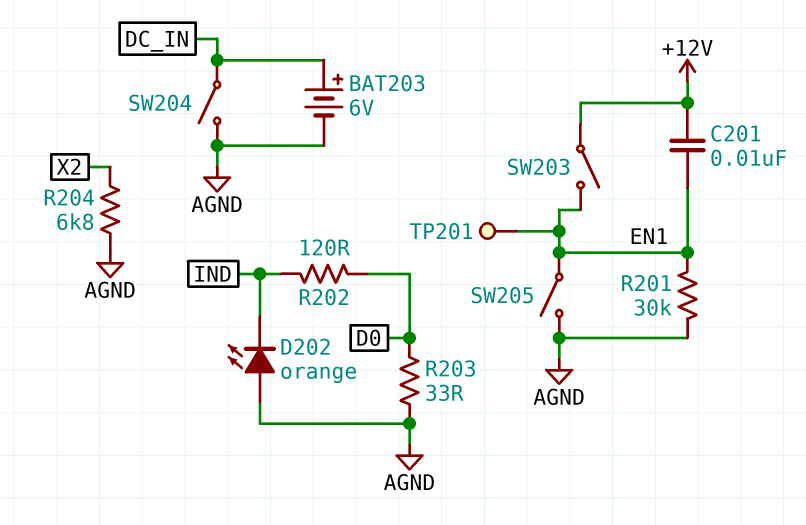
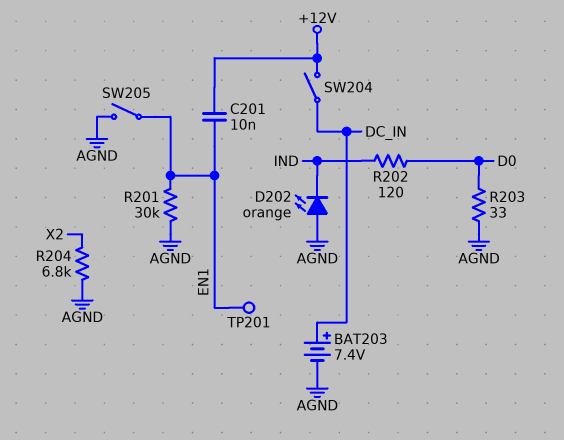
BAT203: 6V (plus DC_IN, minus AGND) -> 7.4V (plus DC_IN, minus AGND)
SW203: switch (+12V, EN1) -> none
SW204: switch (AGND, DC_IN) -> switch (+12V, DC_IN)

